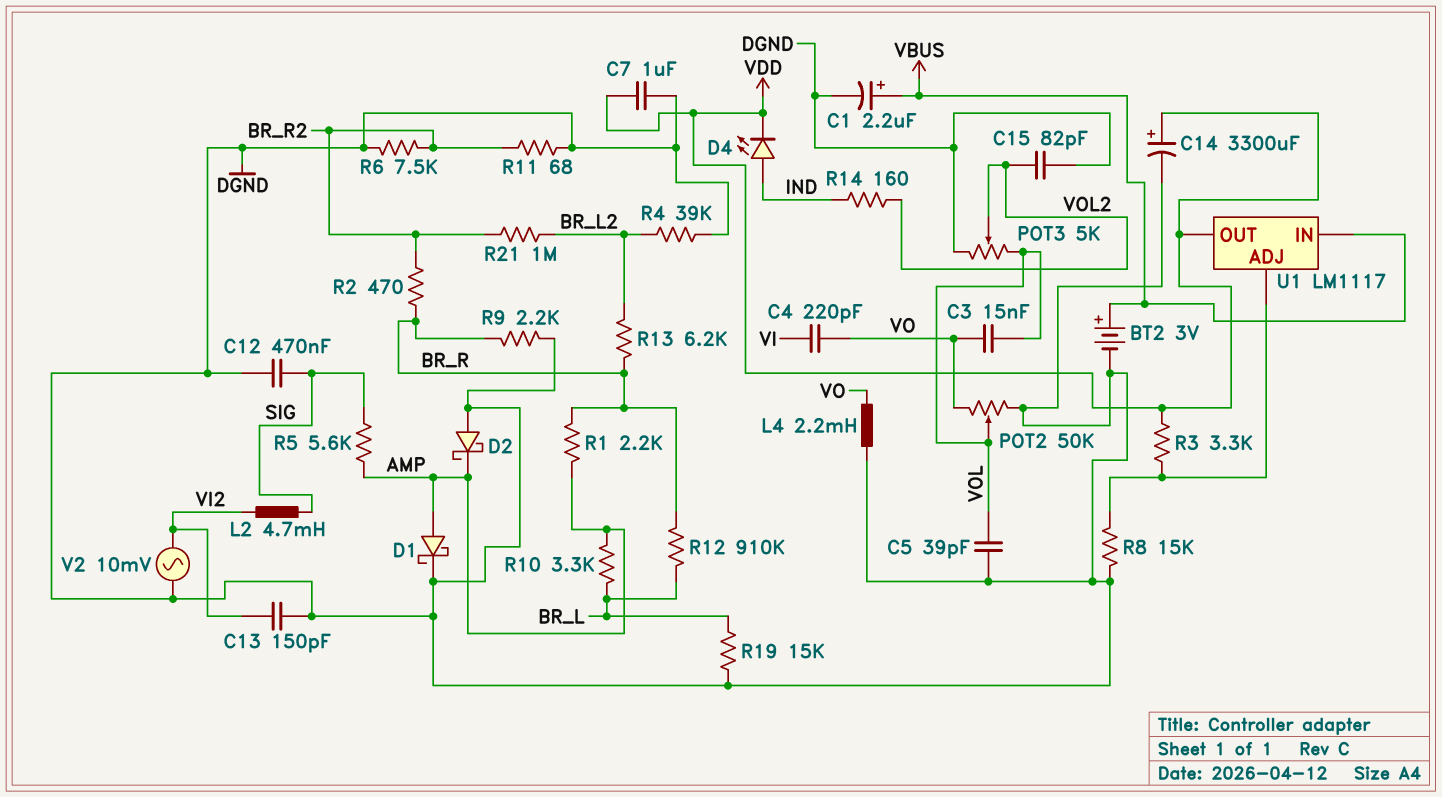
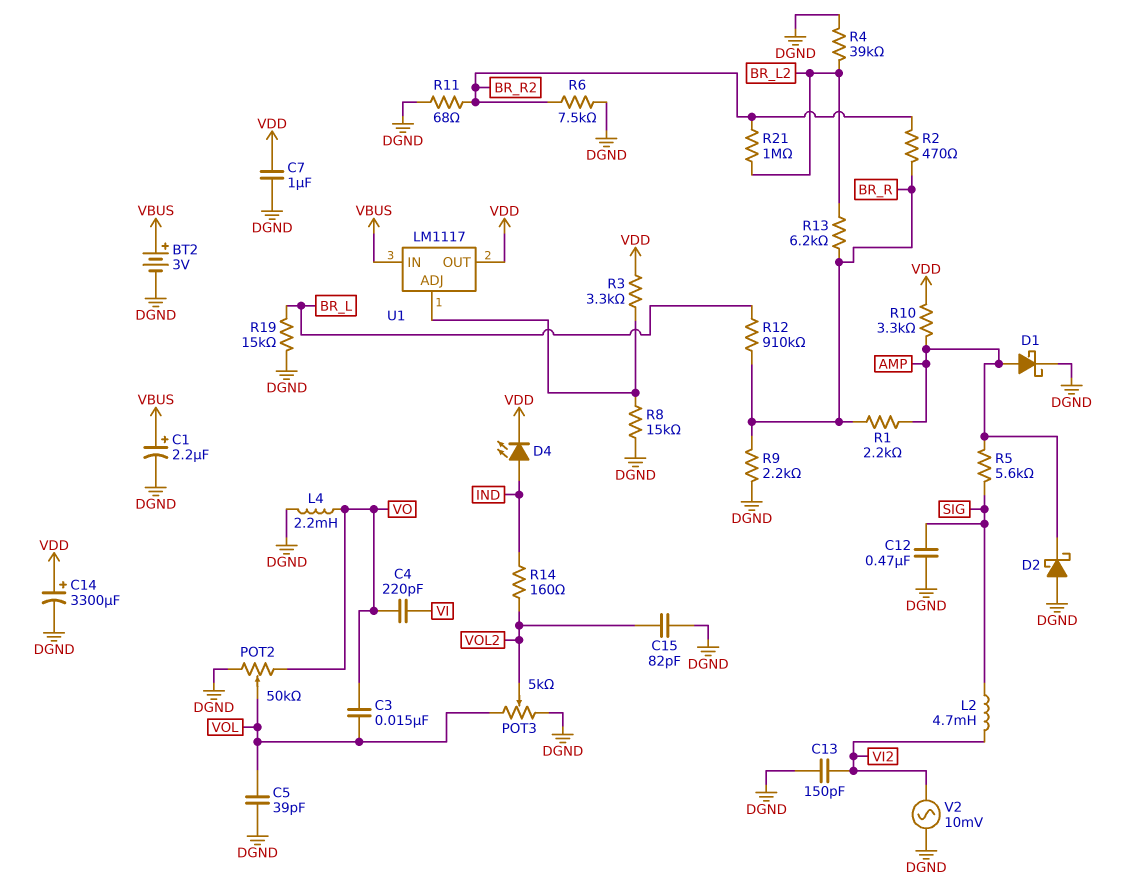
R10: 3.3k (AMP, BR_L) -> 3.3k (AMP, VDD)

